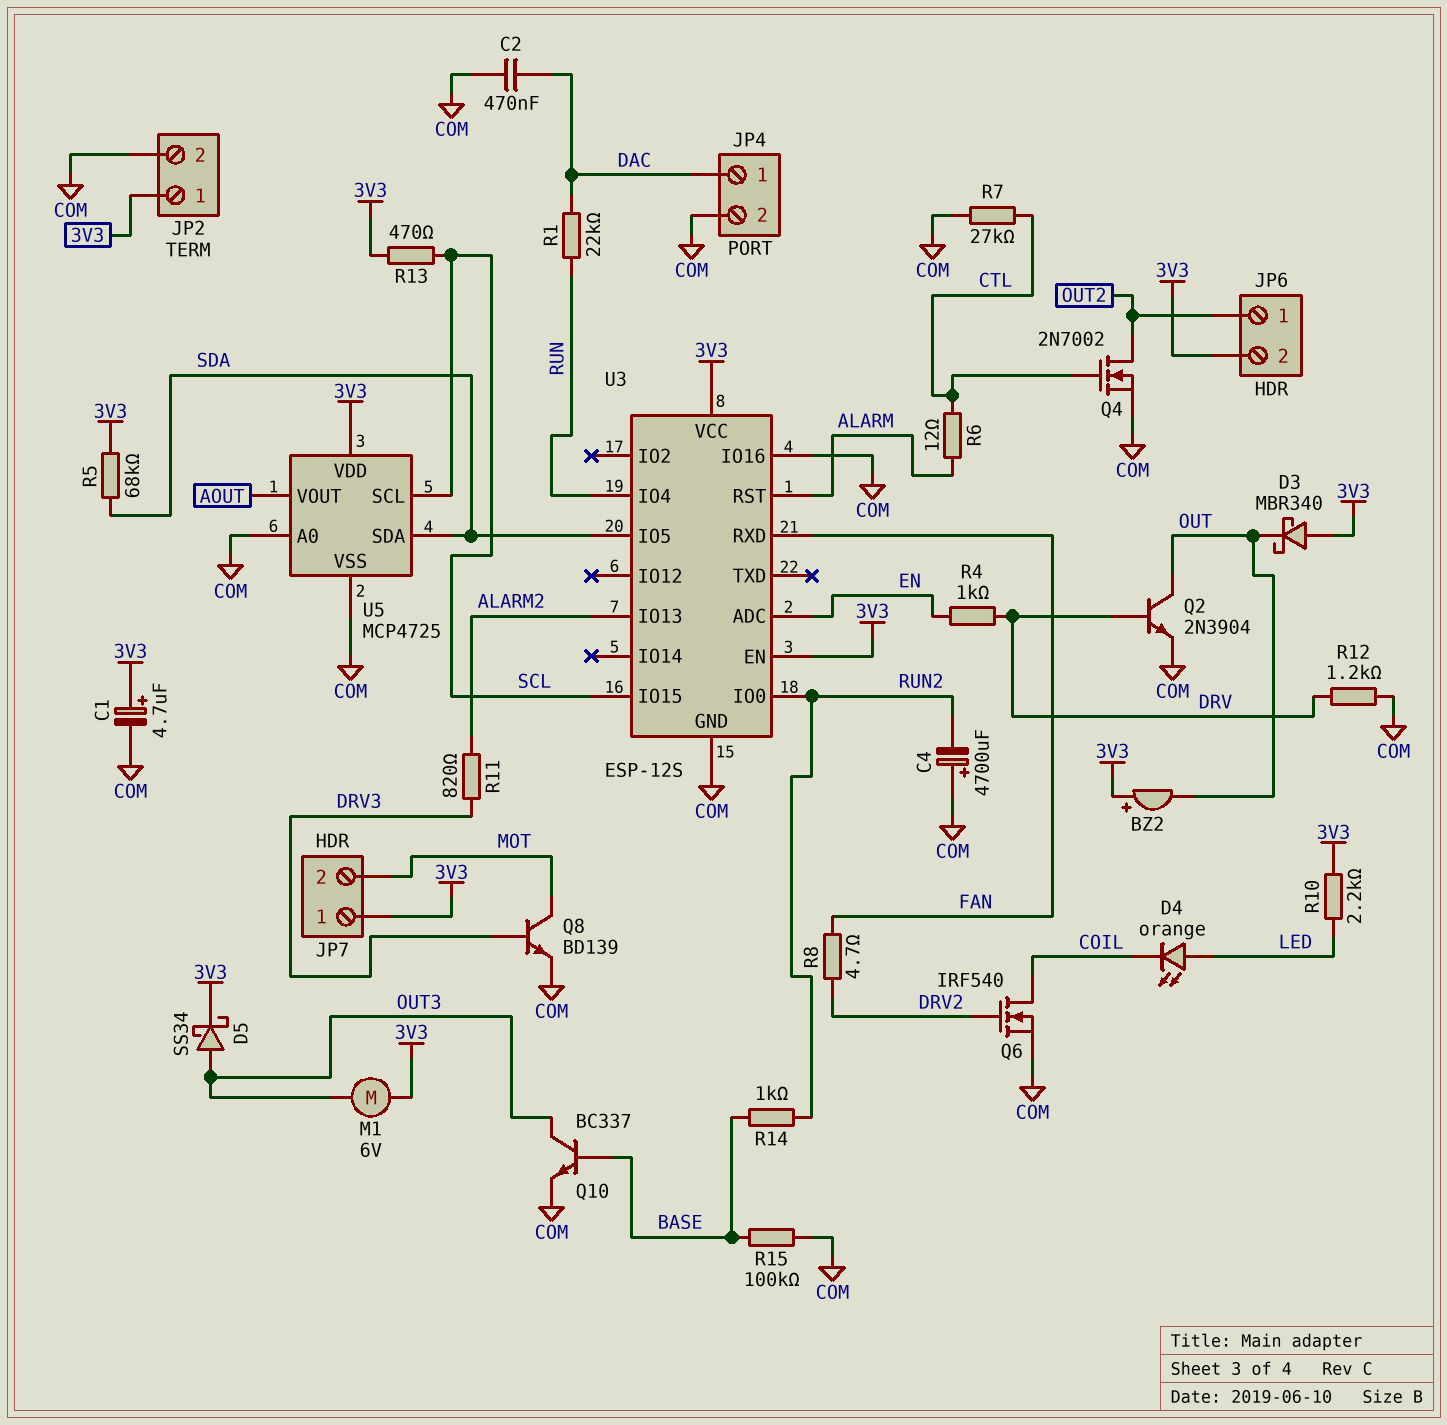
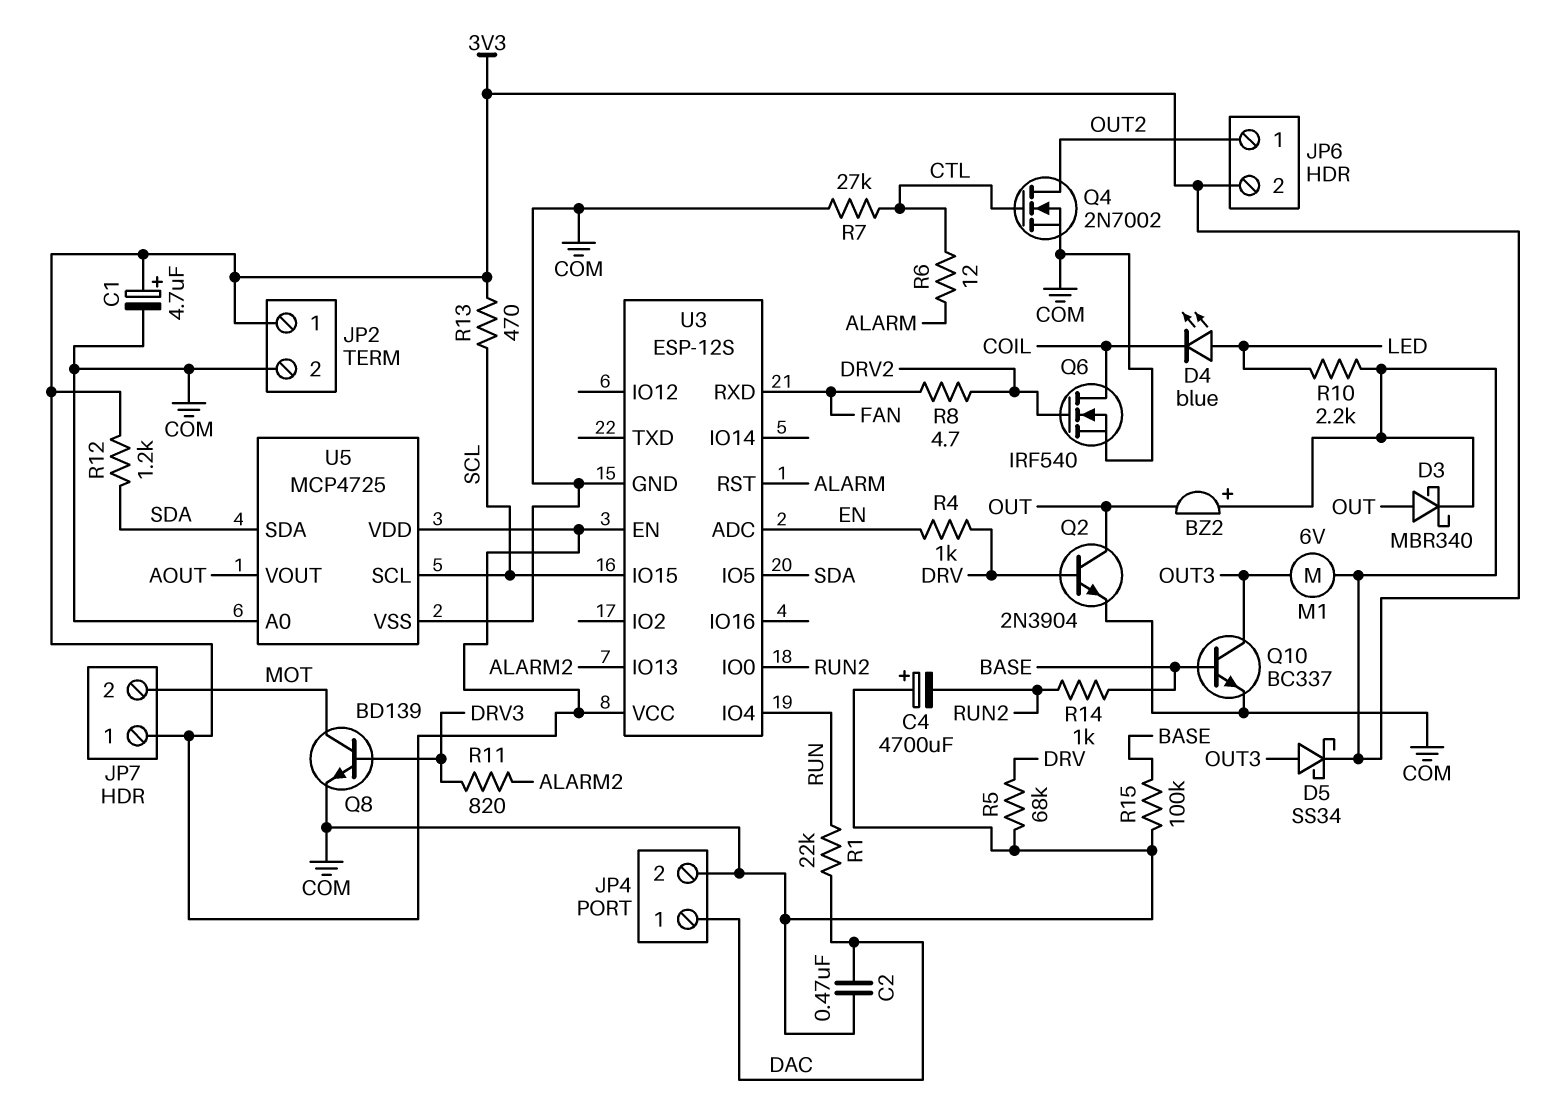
D3: schottky MBR340 (A 3V3, K OUT) -> schottky MBR340 (A OUT, K 3V3)
D4: LED orange (A LED, K COIL) -> LED blue (A LED, K COIL)
R5: 68k (3V3, SDA) -> 68k (COM, DRV)
R12: 1.2k (COM, DRV) -> 1.2k (3V3, SDA)
U3 pin IO16: COM -> none

